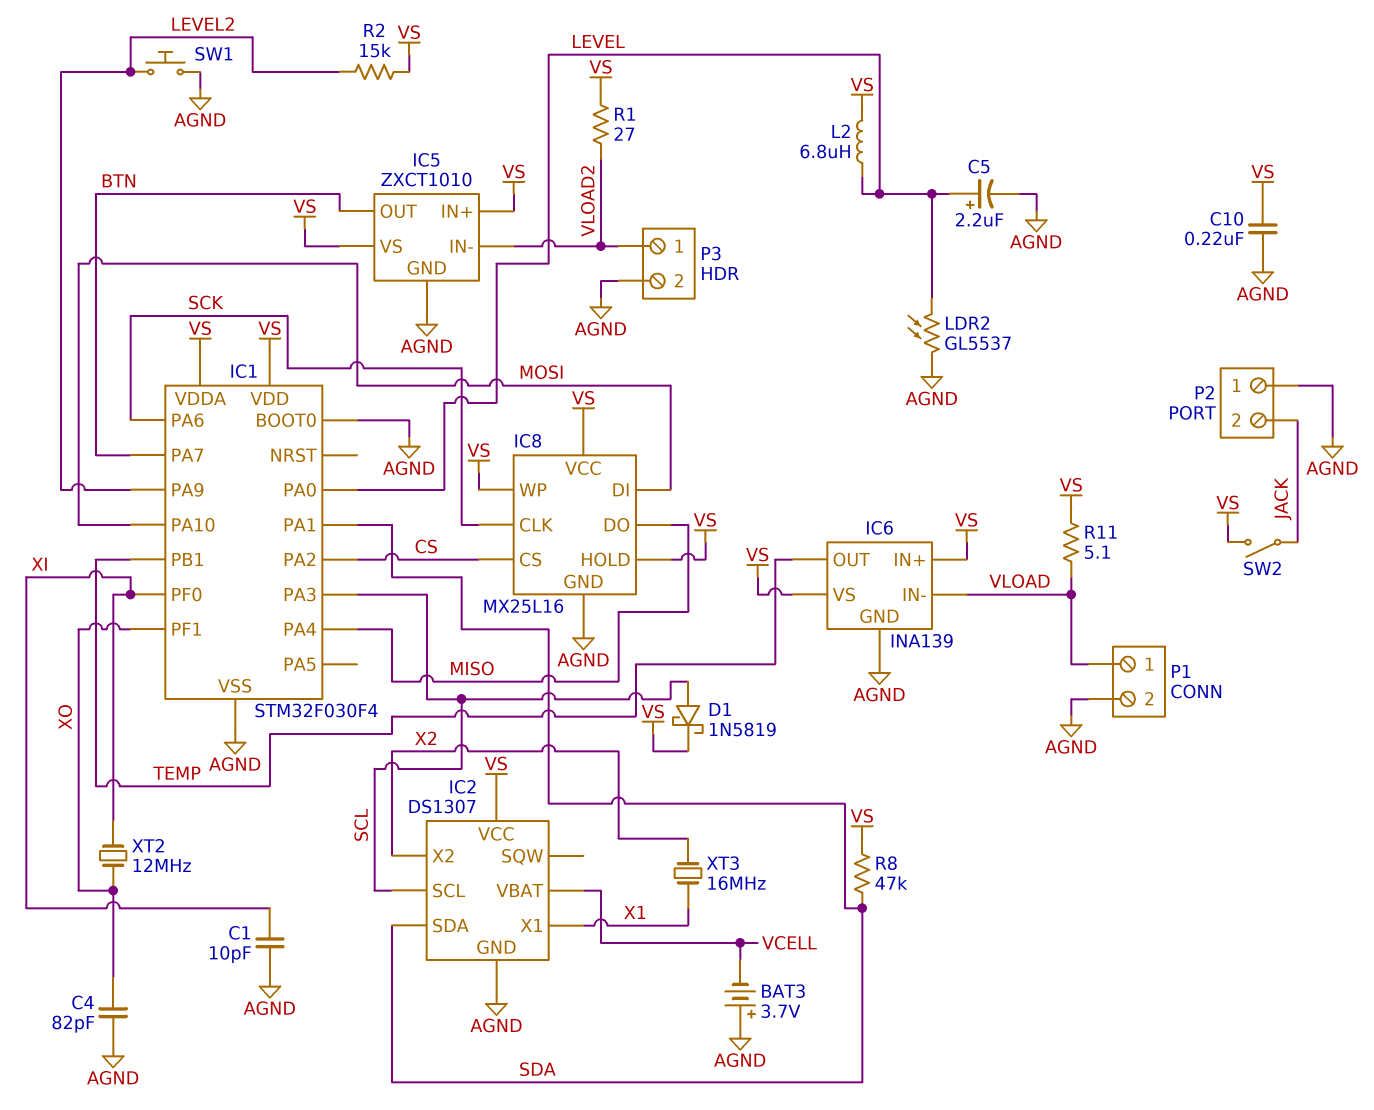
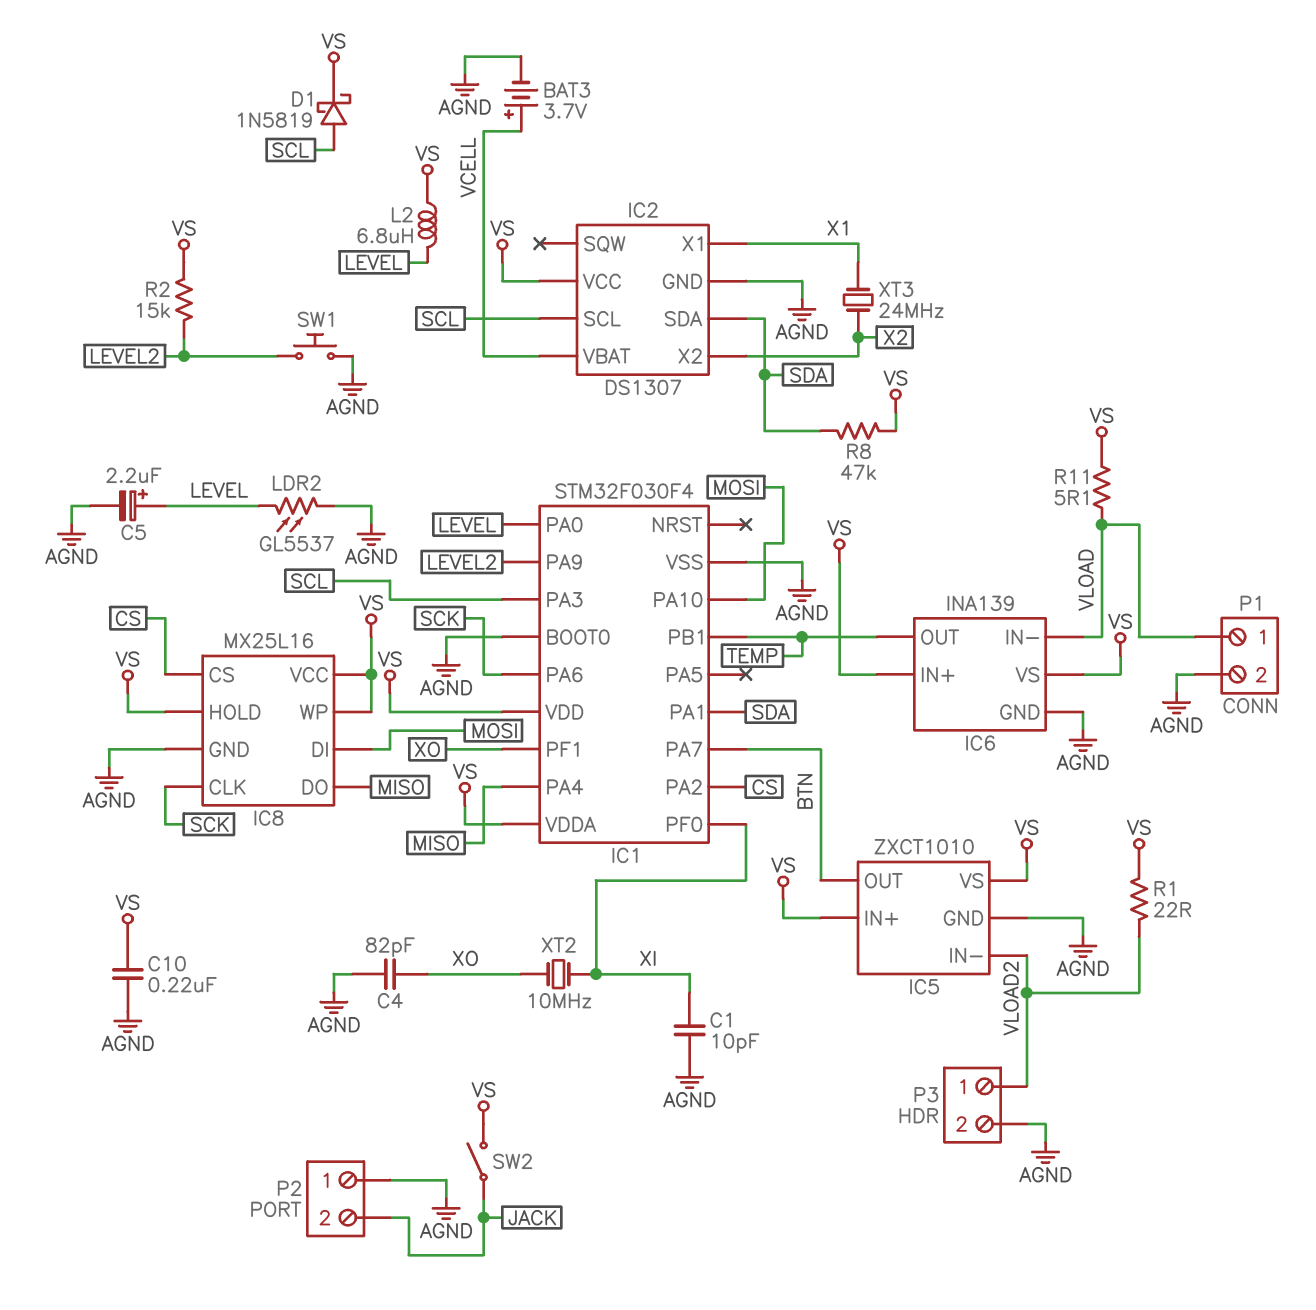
BAT3: 3.7V (plus AGND, minus VCELL) -> 3.7V (plus VCELL, minus AGND)
R1: 27 (VLOAD2, VS) -> 22 (VLOAD2, VS)
XT2: 12MHz (XI, XO) -> 10MHz (XI, XO)
XT3: 16MHz (X1, X2) -> 24MHz (X1, X2)

